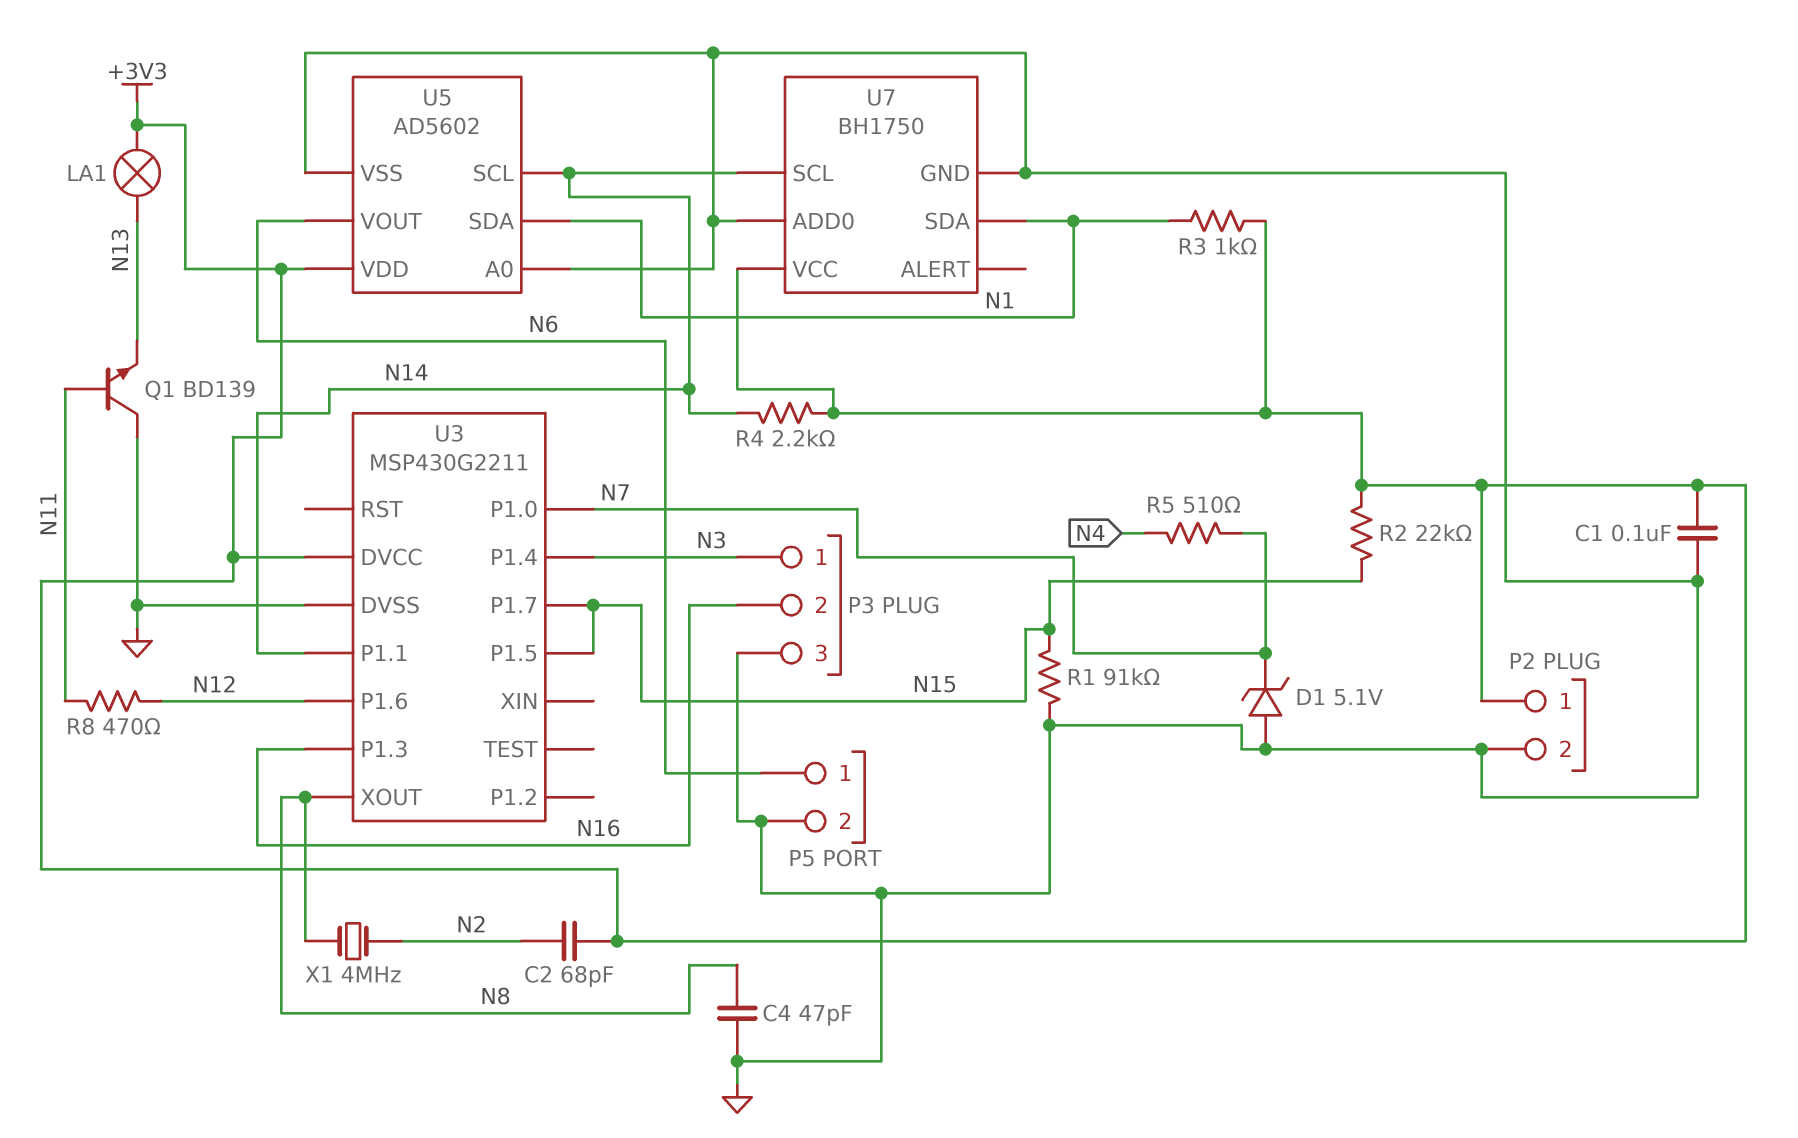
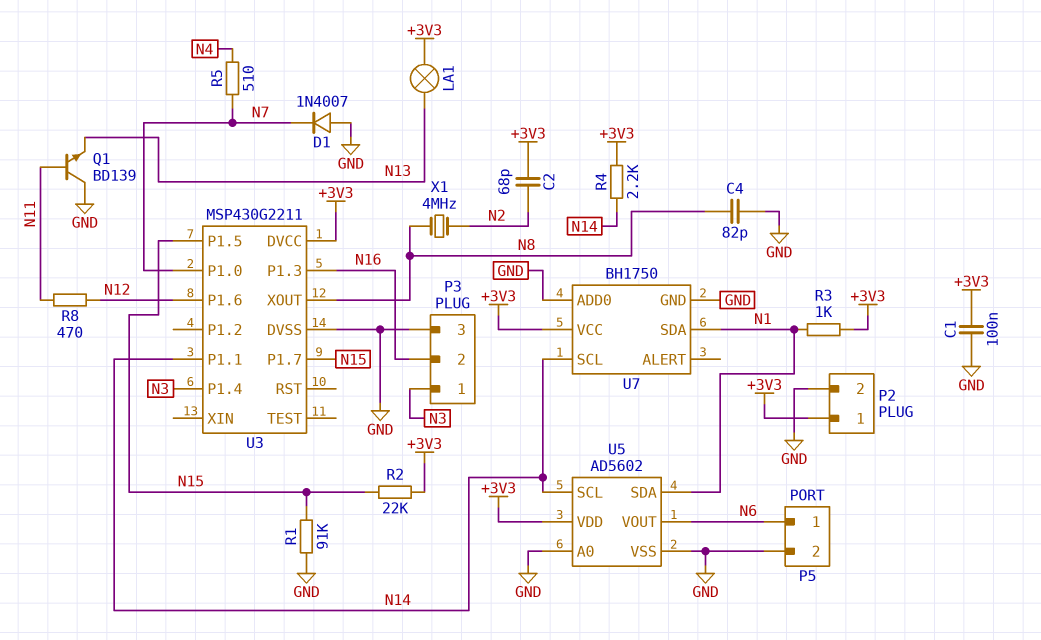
C4: 47pF (GND, N8) -> 82pF (GND, N8)
D1: zener 5.1V (A GND, K N7) -> diode 1N4007 (A GND, K N7)

